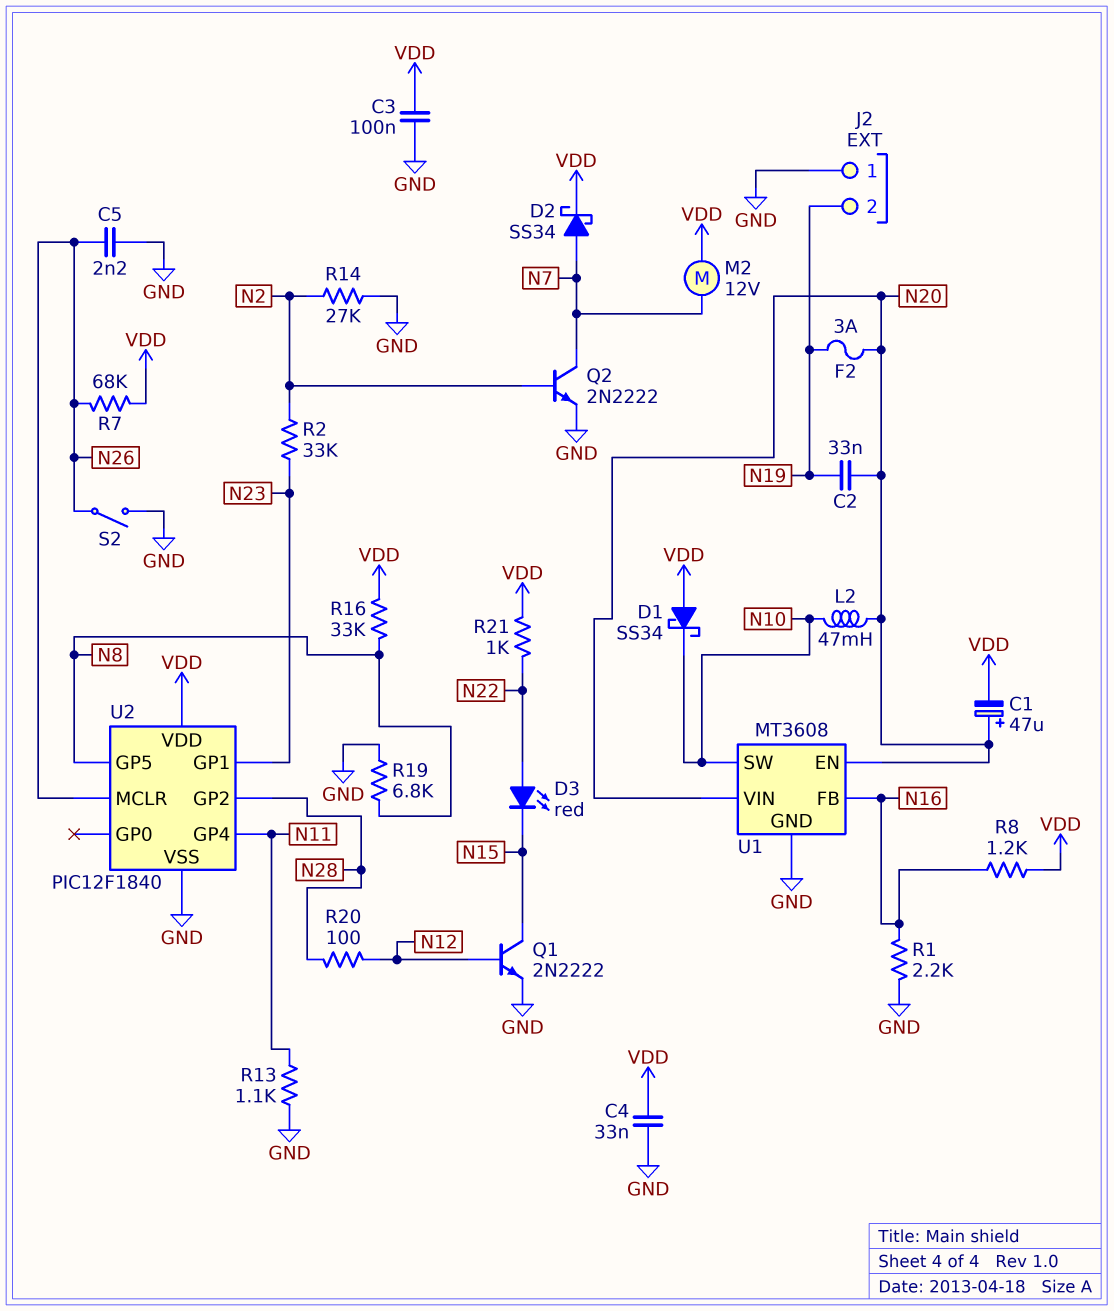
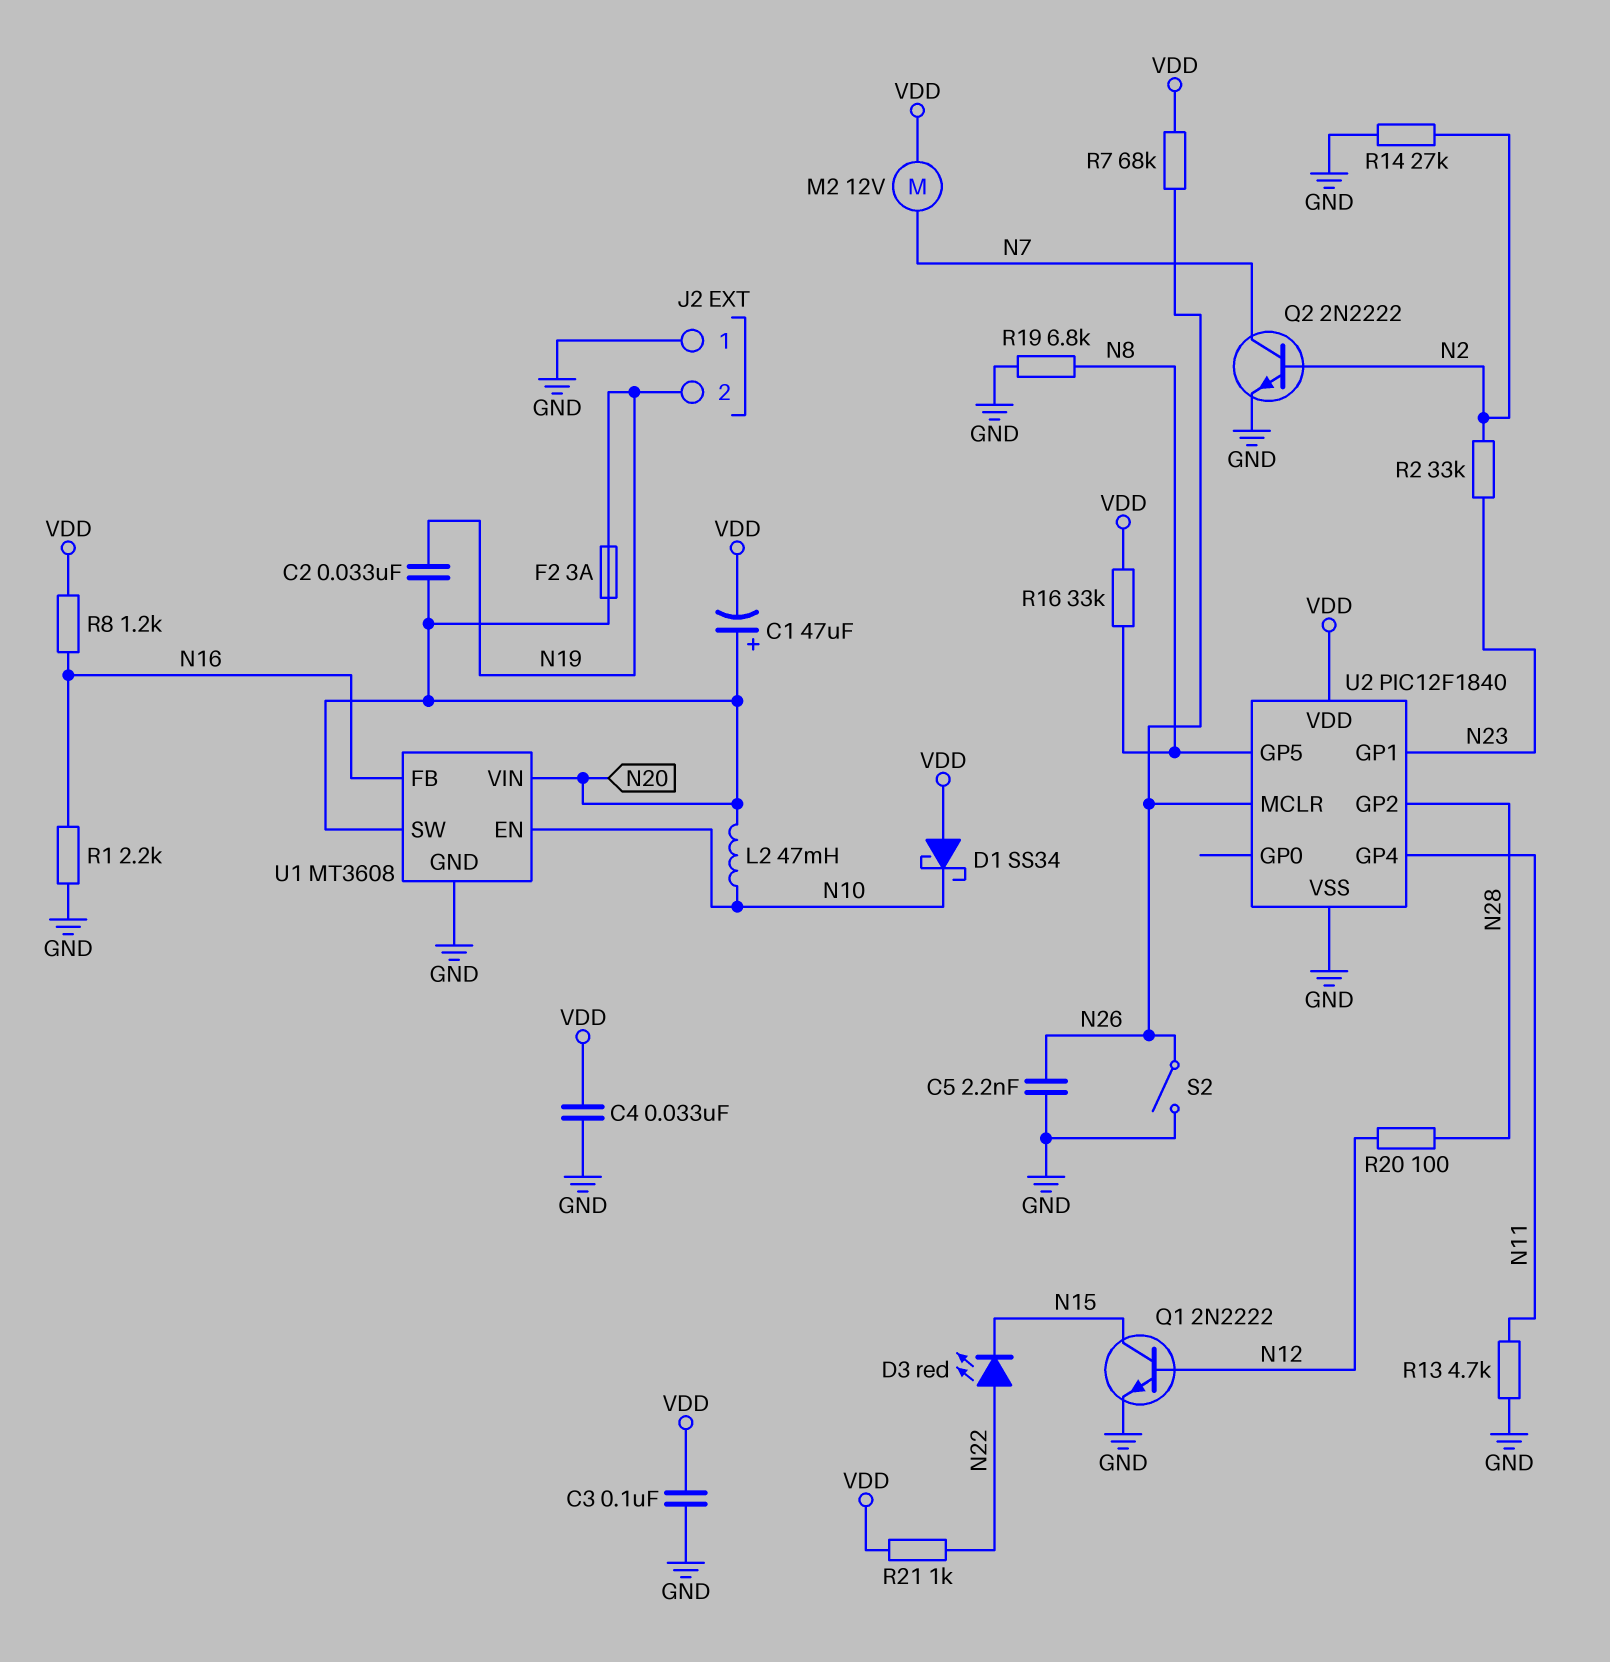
D2: schottky SS34 (A N7, K VDD) -> none
R13: 1.1k (GND, N11) -> 4.7k (GND, N11)
U1 pin EN: N20 -> N10
U1 pin SW: N10 -> N20

